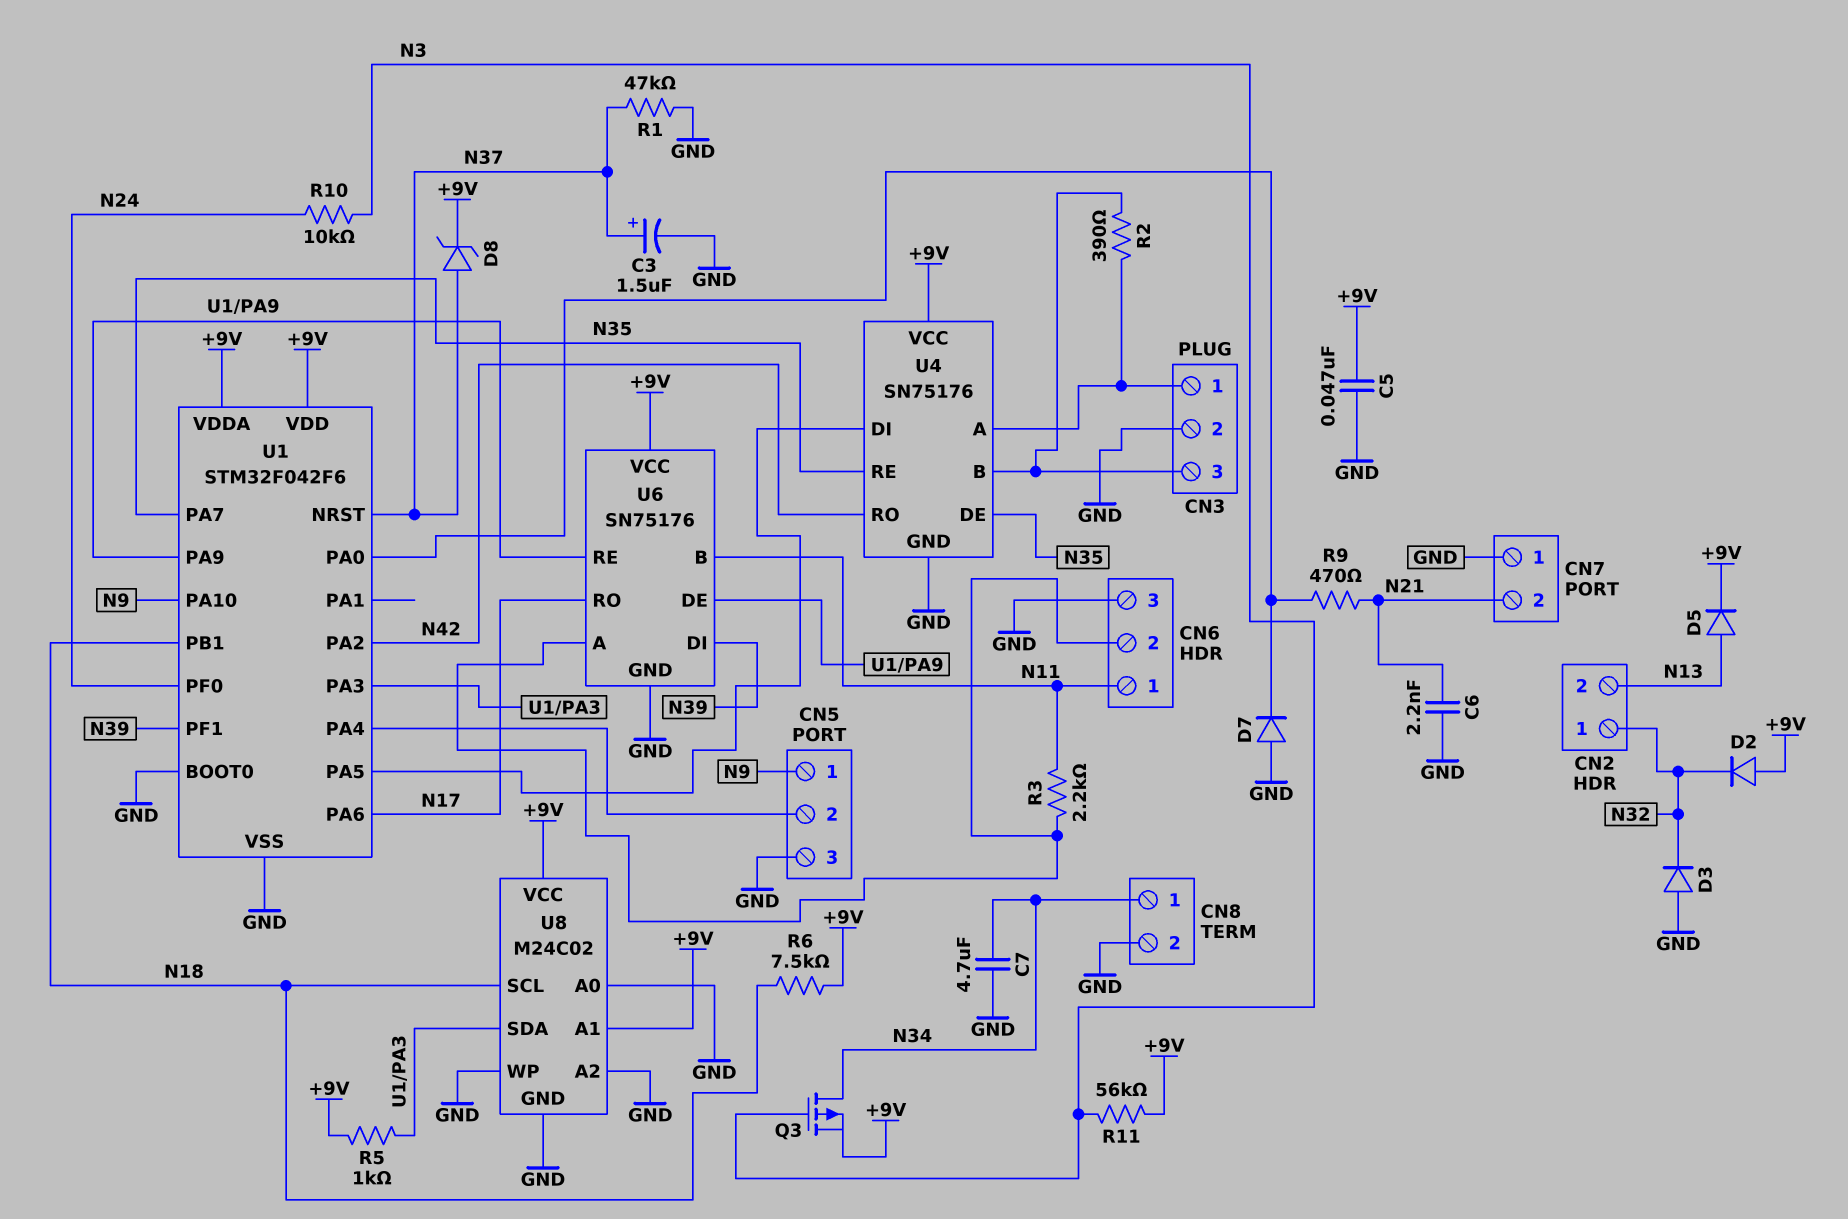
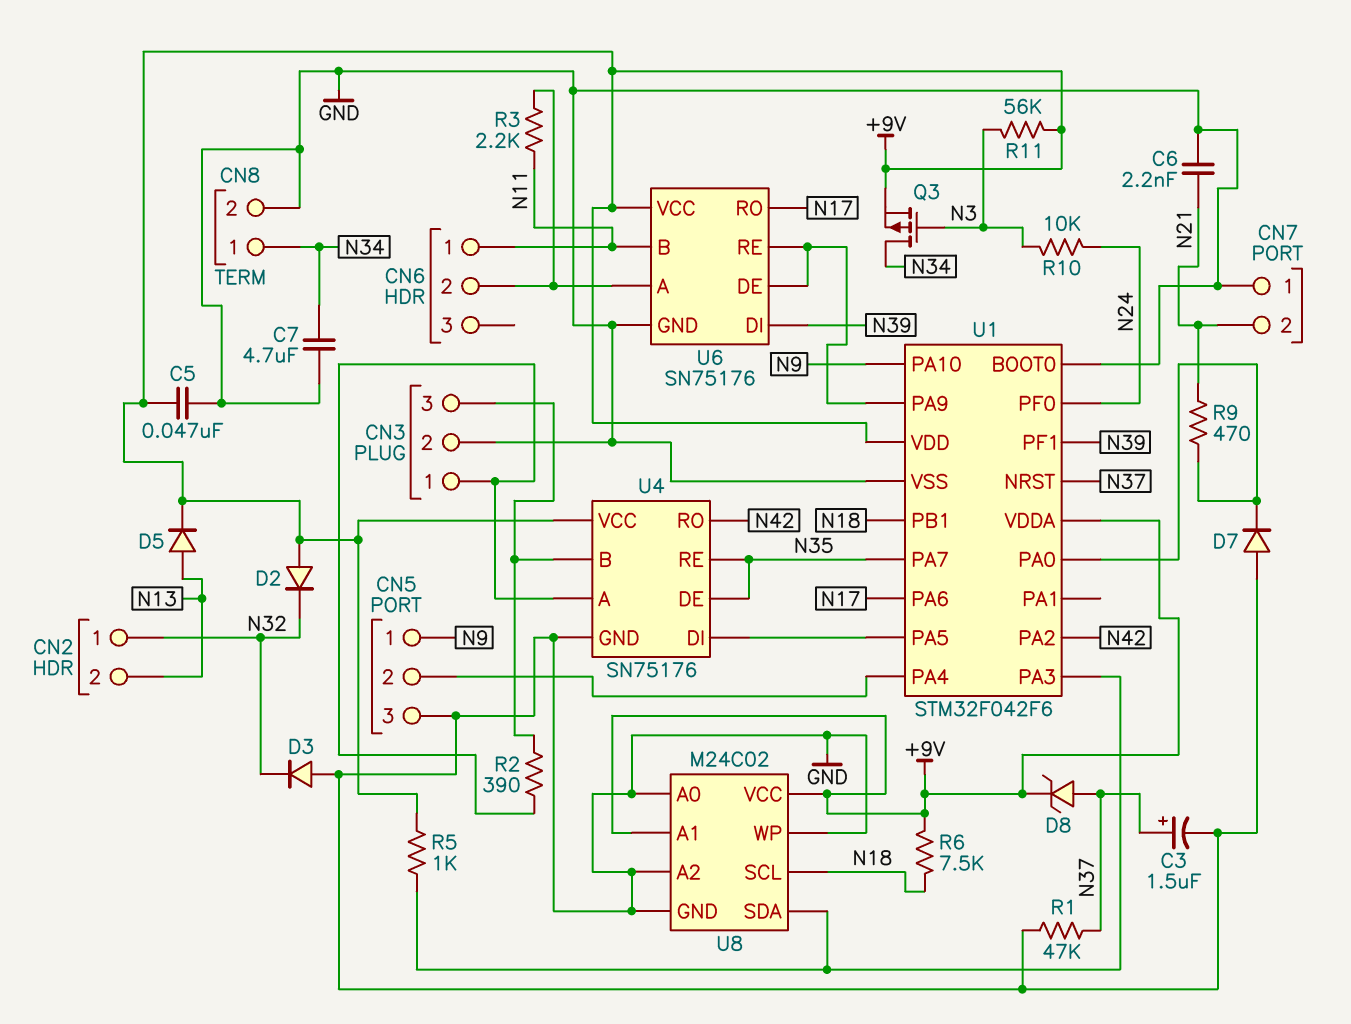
CN6 pin 3: GND -> none

